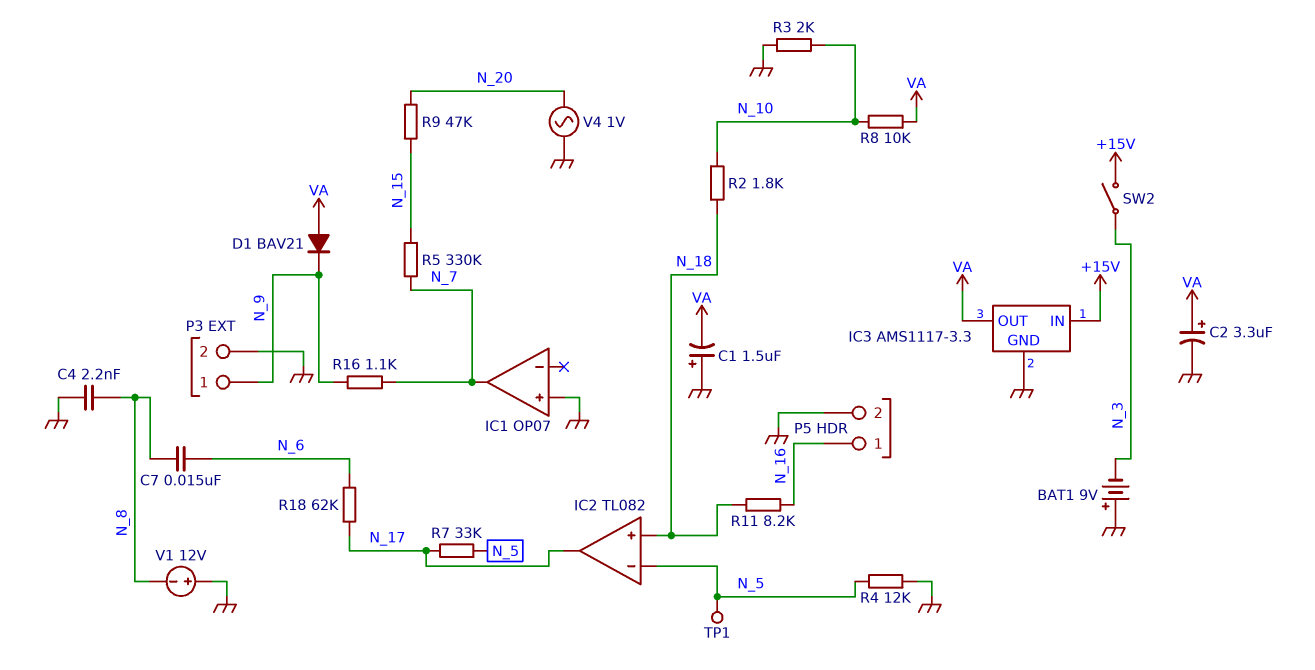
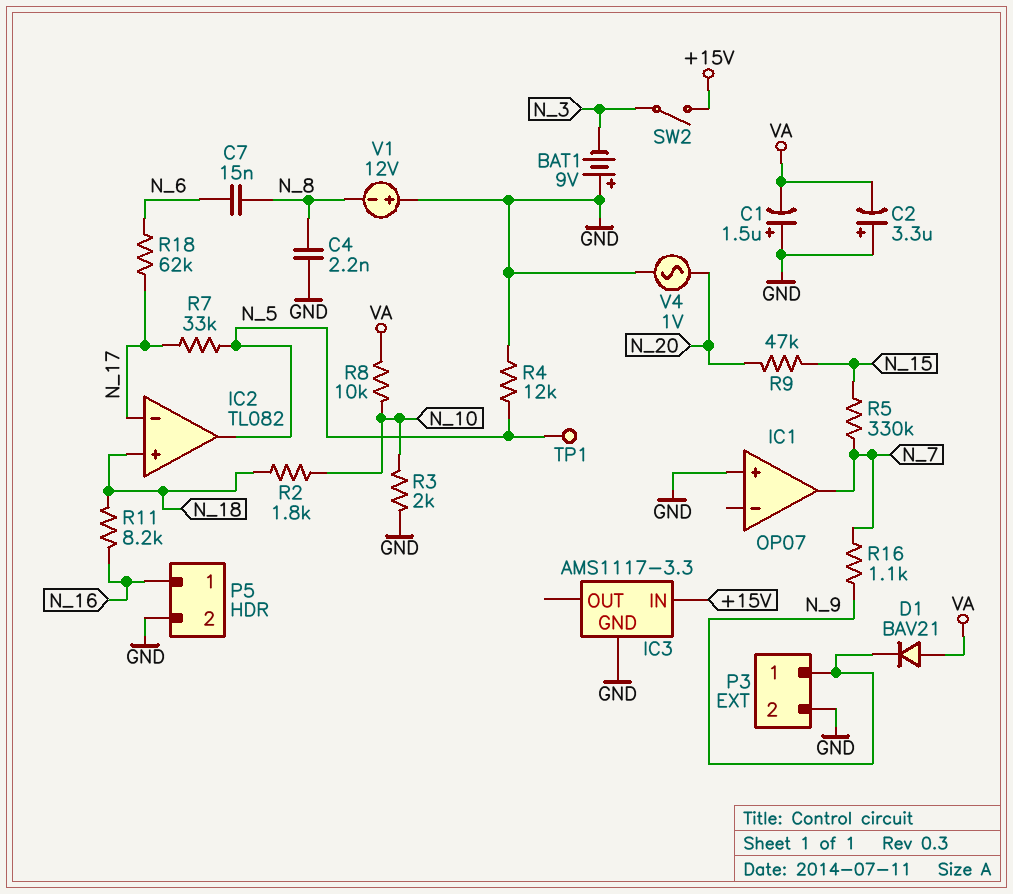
C2: 3.3uF (plus VA, minus GND) -> 3.3uF (plus GND, minus VA)
IC2 pin in-: N_5 -> N_17
IC2 pin out: N_17 -> N_5
IC3 pin OUT: VA -> none

